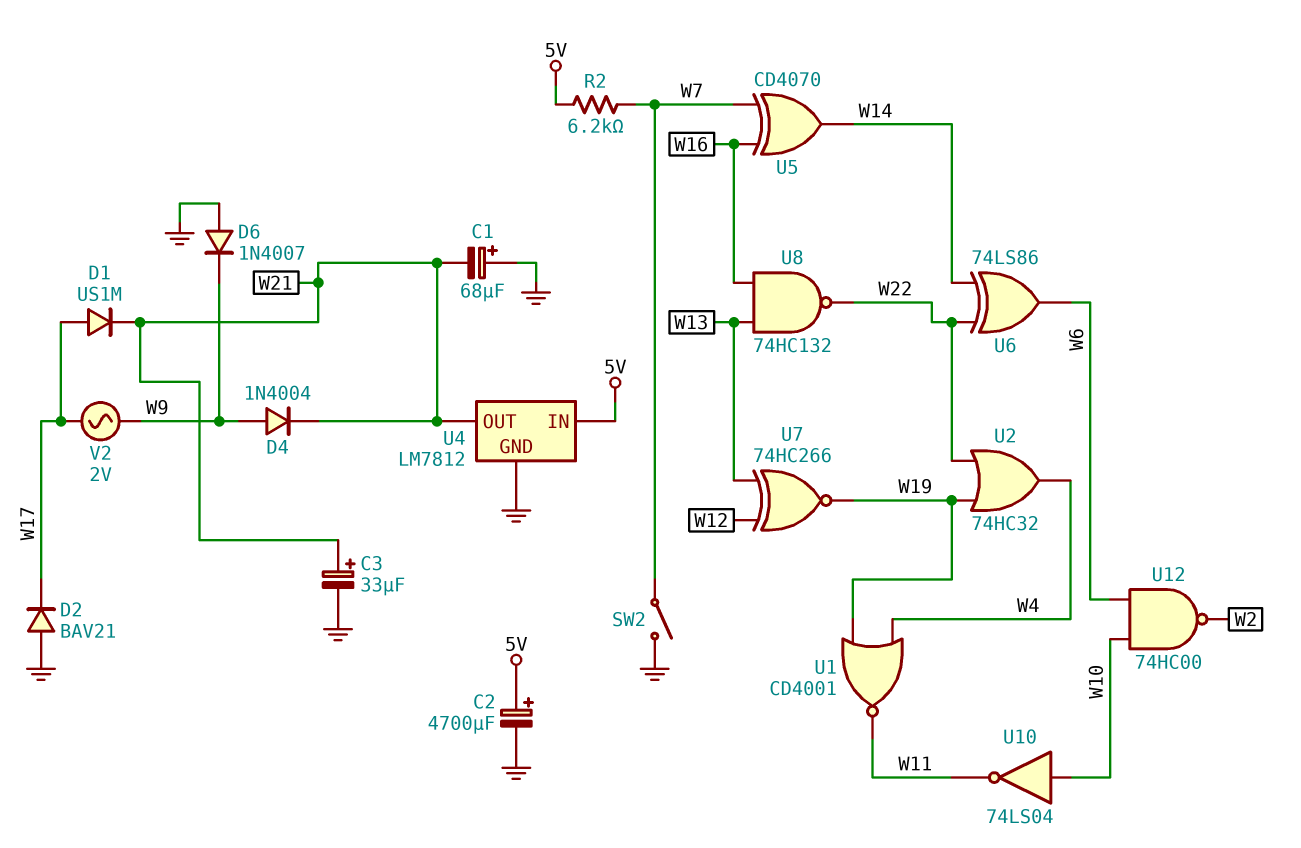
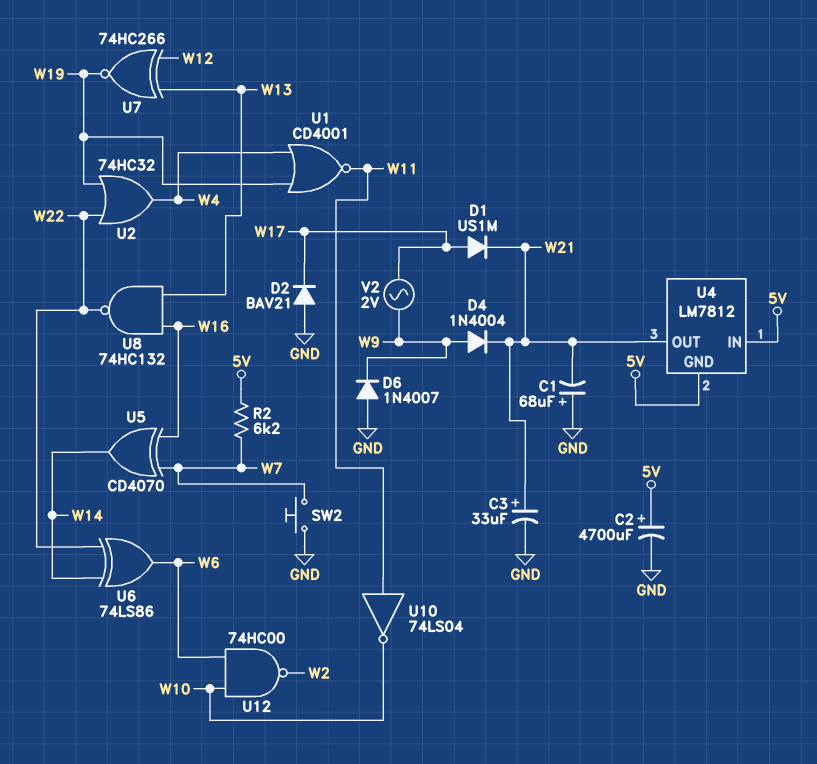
SW2: switch (GND, W7) -> button (GND, W7)
U4 pin GND: GND -> 5V
U10: NOT 74LS04 (in W10, out W11) -> NOT 74LS04 (in W11, out W10)

